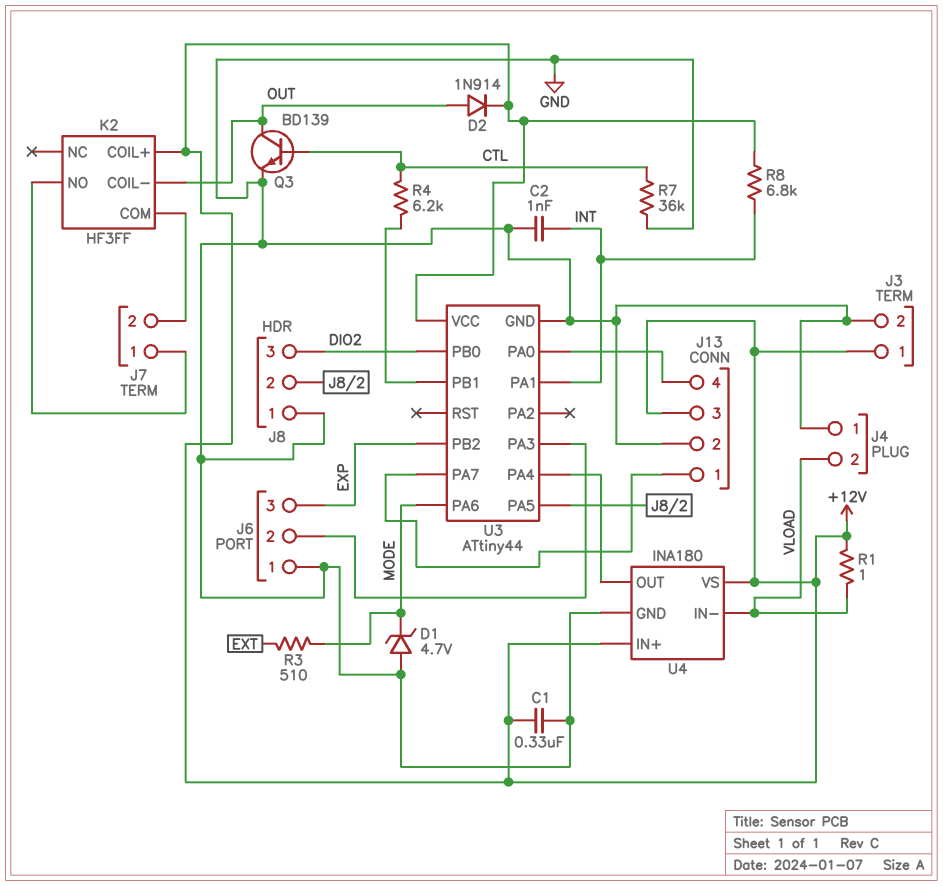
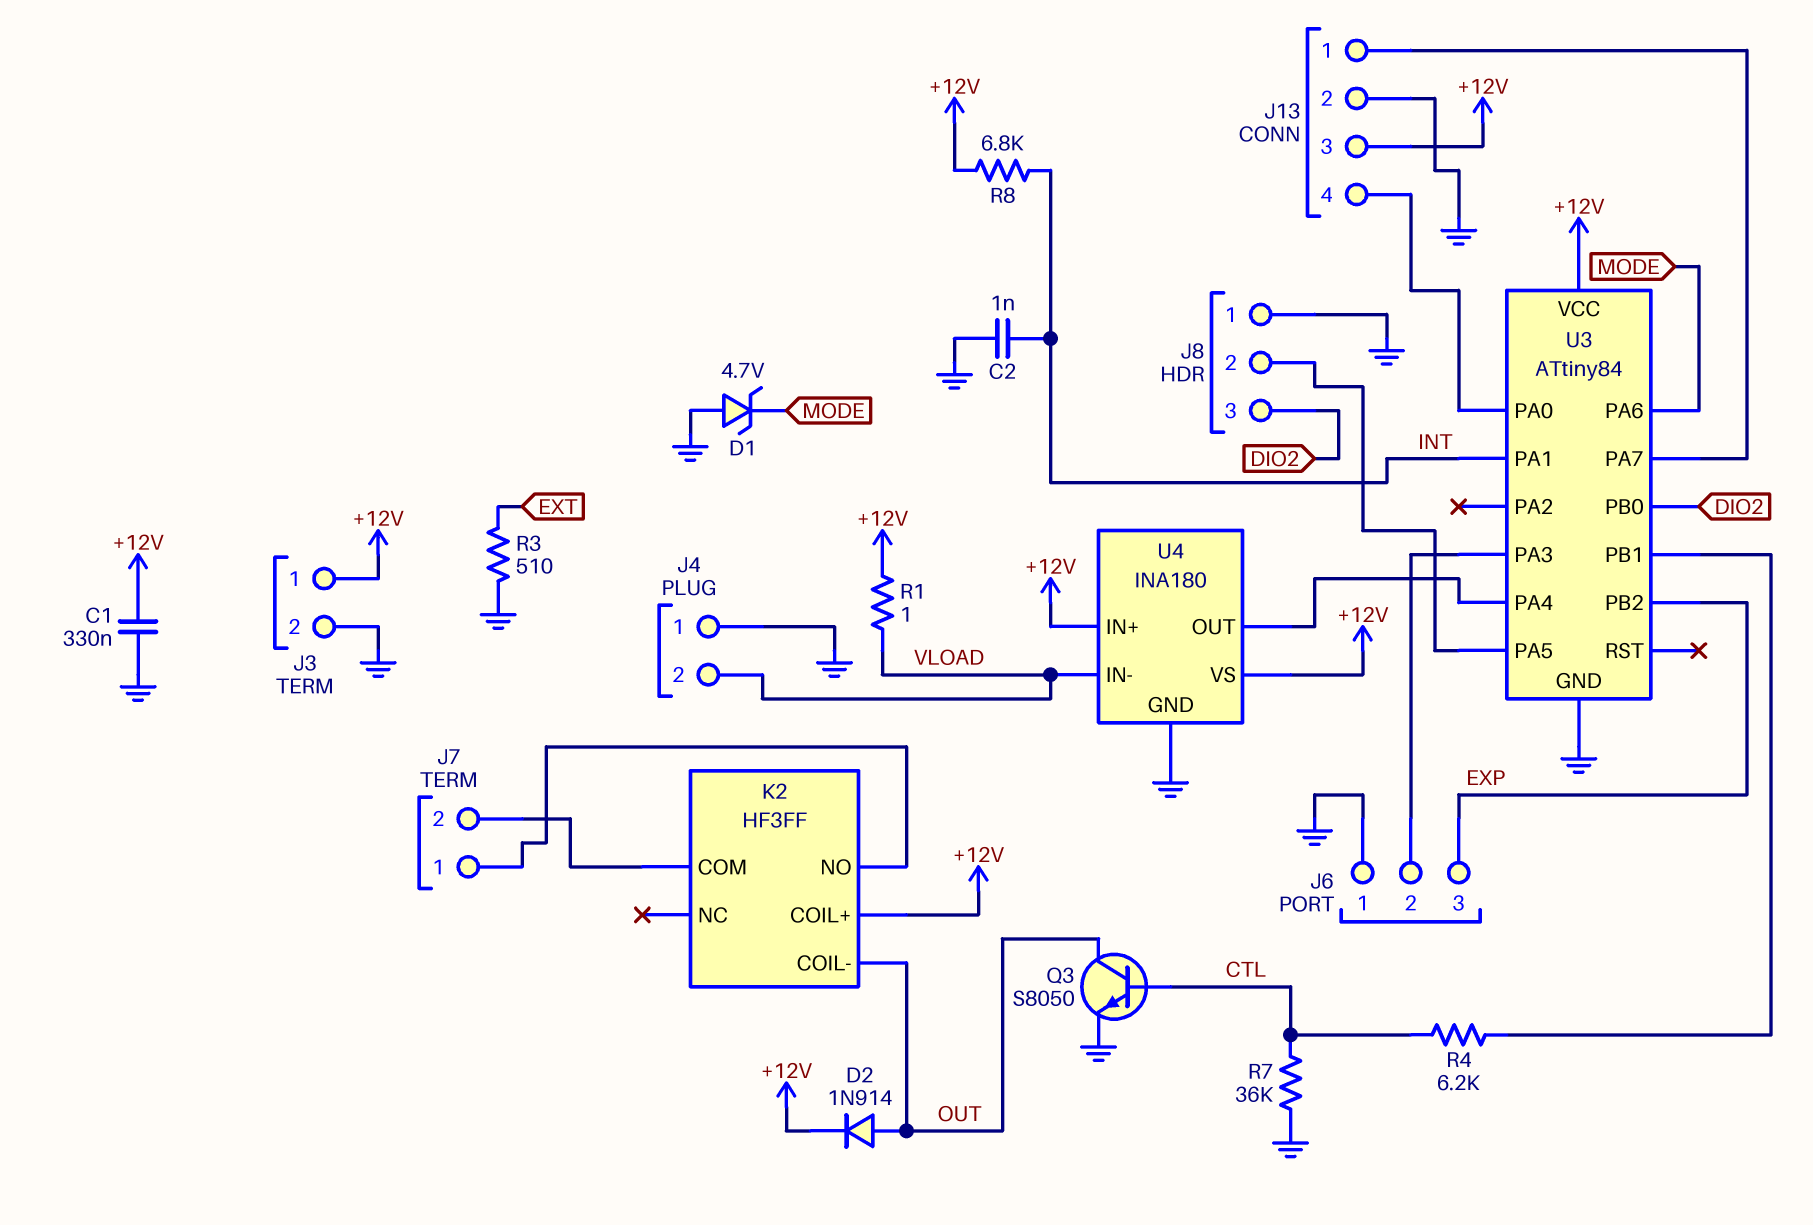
Q3: NPN BD139 (B CTL, C OUT, E GND) -> NPN S8050 (B CTL, C OUT, E GND)
R3: 510 (EXT, MODE) -> 510 (EXT, GND)
U3: ATtiny44 -> ATtiny84

